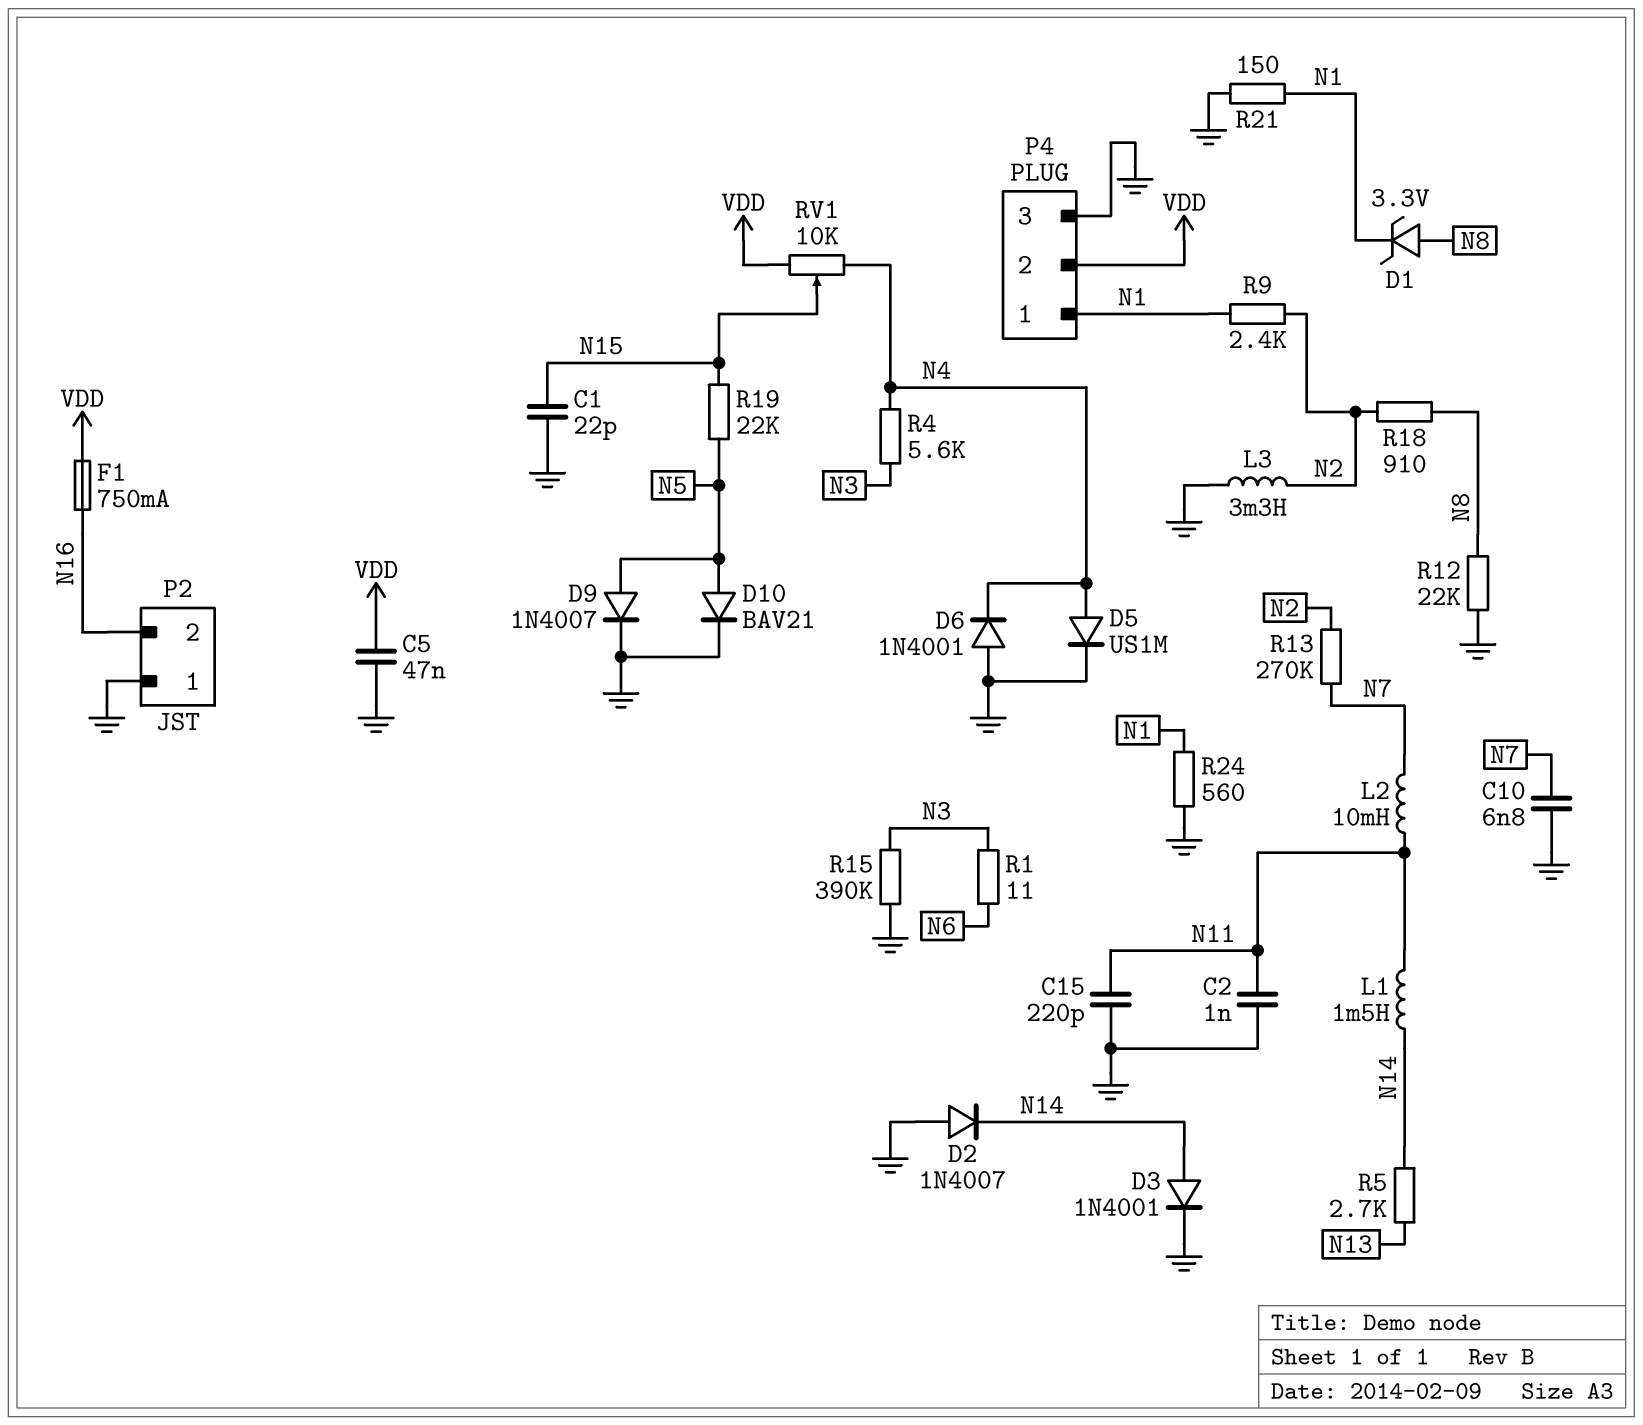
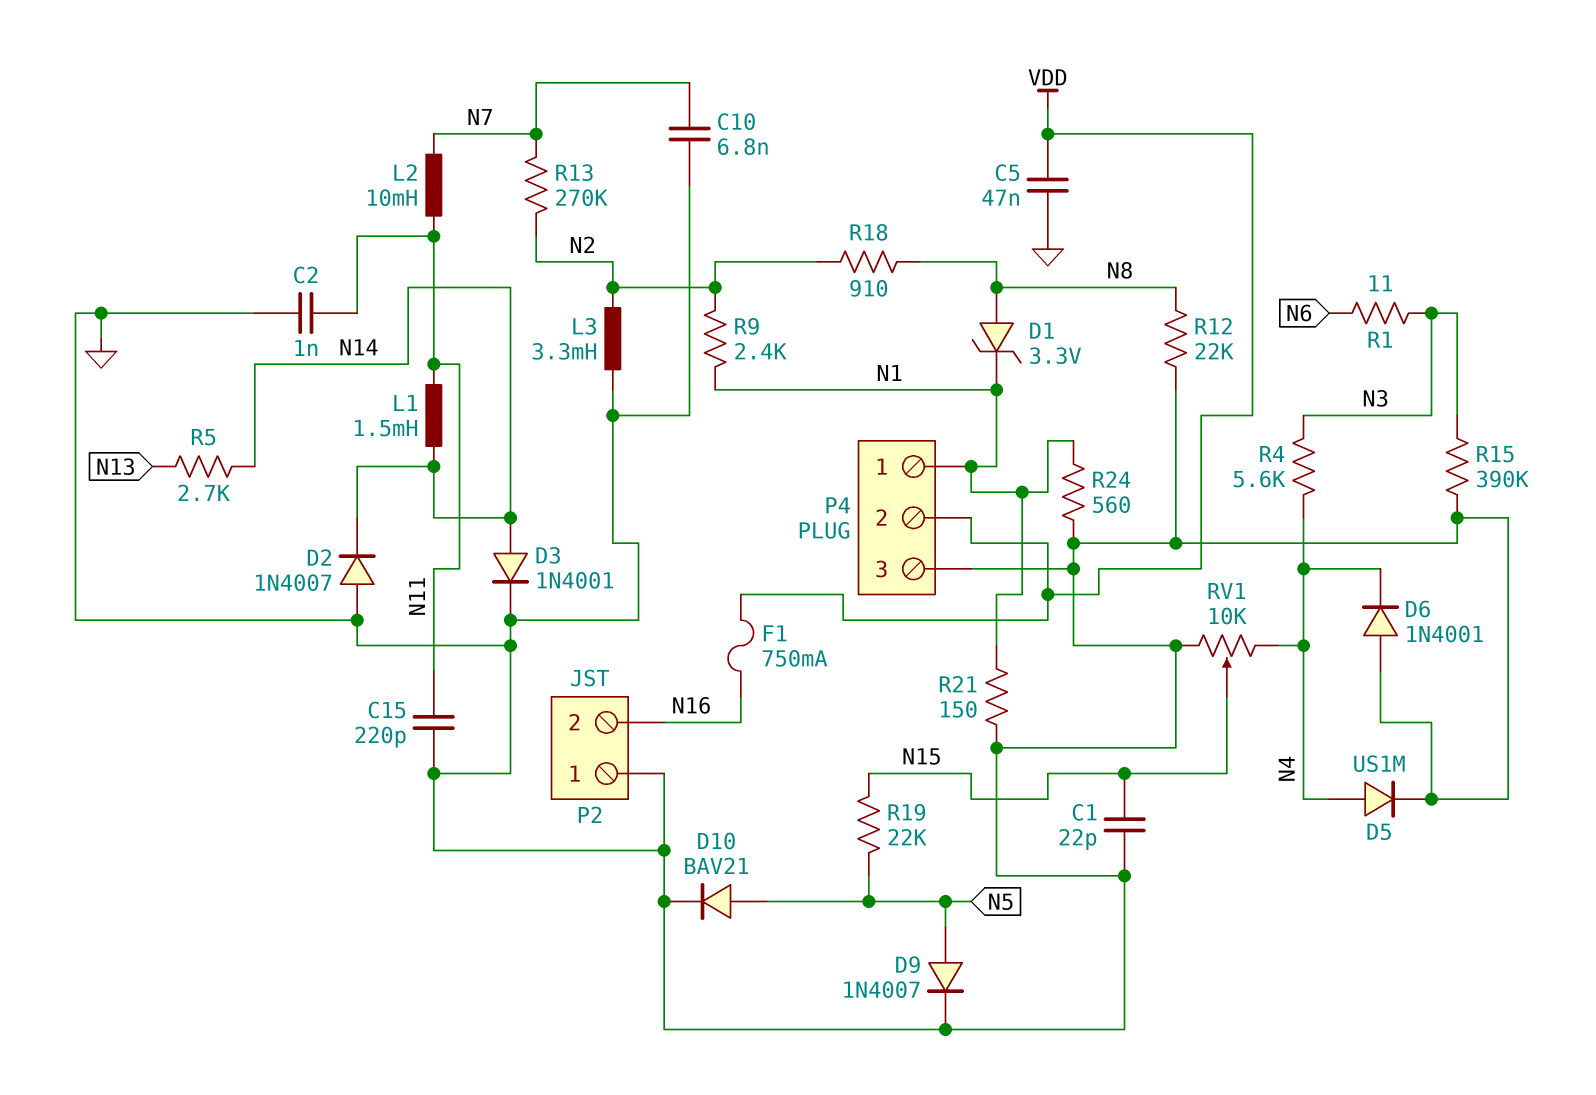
RV1: 10k (N4, VDD, wiper N15) -> 10k (GND, N4, wiper N15)

